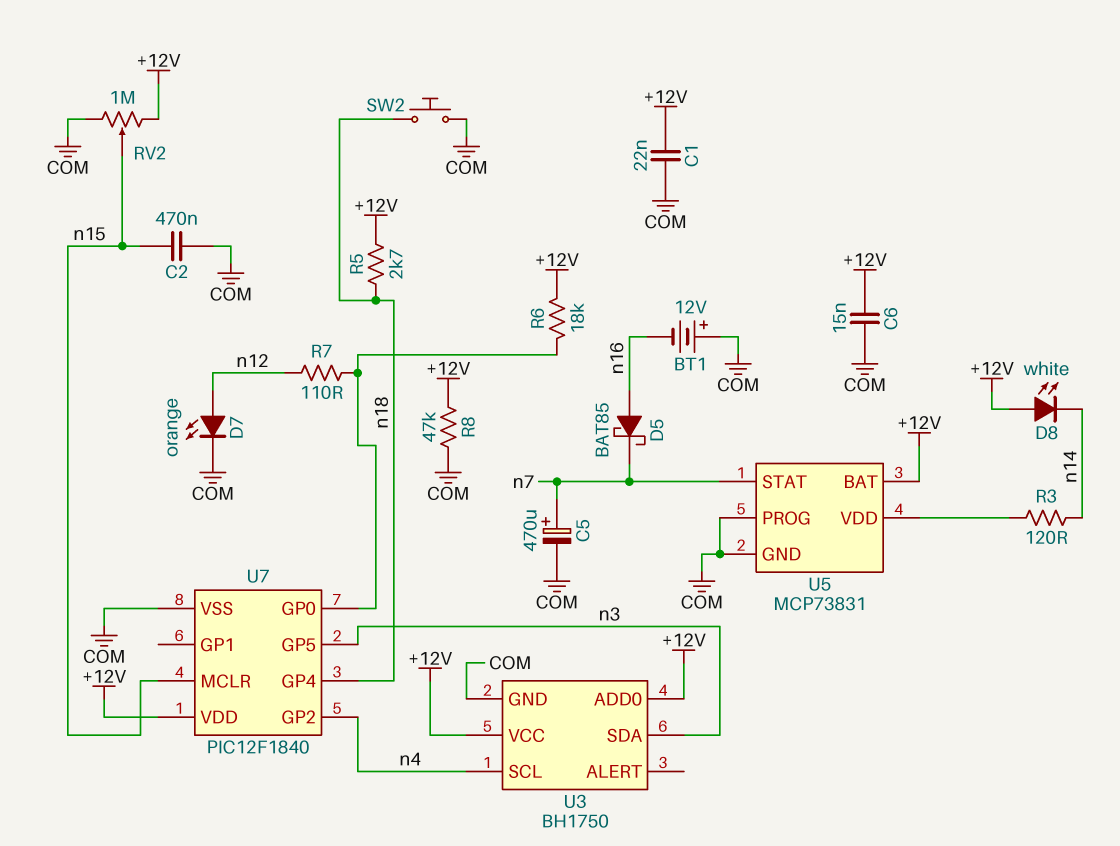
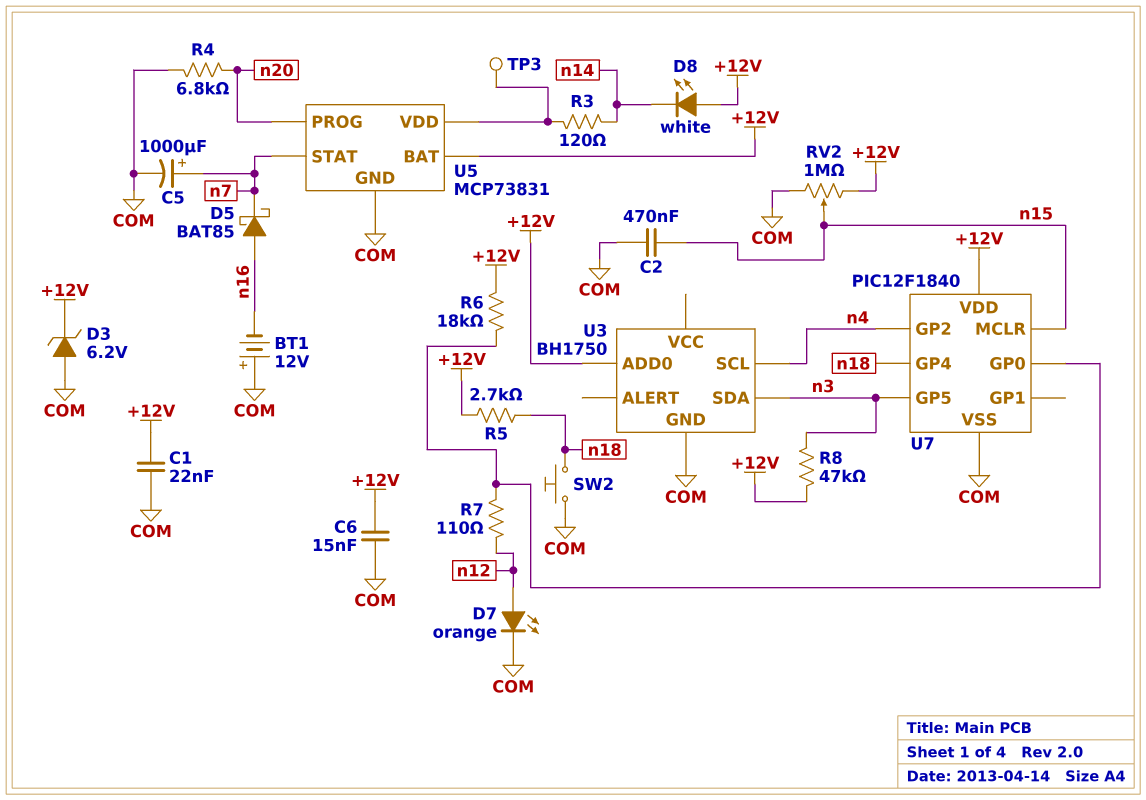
C5: 470uF (plus n7, minus COM) -> 1000uF (plus n7, minus COM)
D3: none -> zener 6.2V (A COM, K +12V)
R4: none -> 6.8k (COM, n20)
R8: 47k (+12V, COM) -> 47k (+12V, n3)
TP3: none -> test point (U5/VDD)
U3 pin VCC: +12V -> none
U5 pin PROG: COM -> n20

